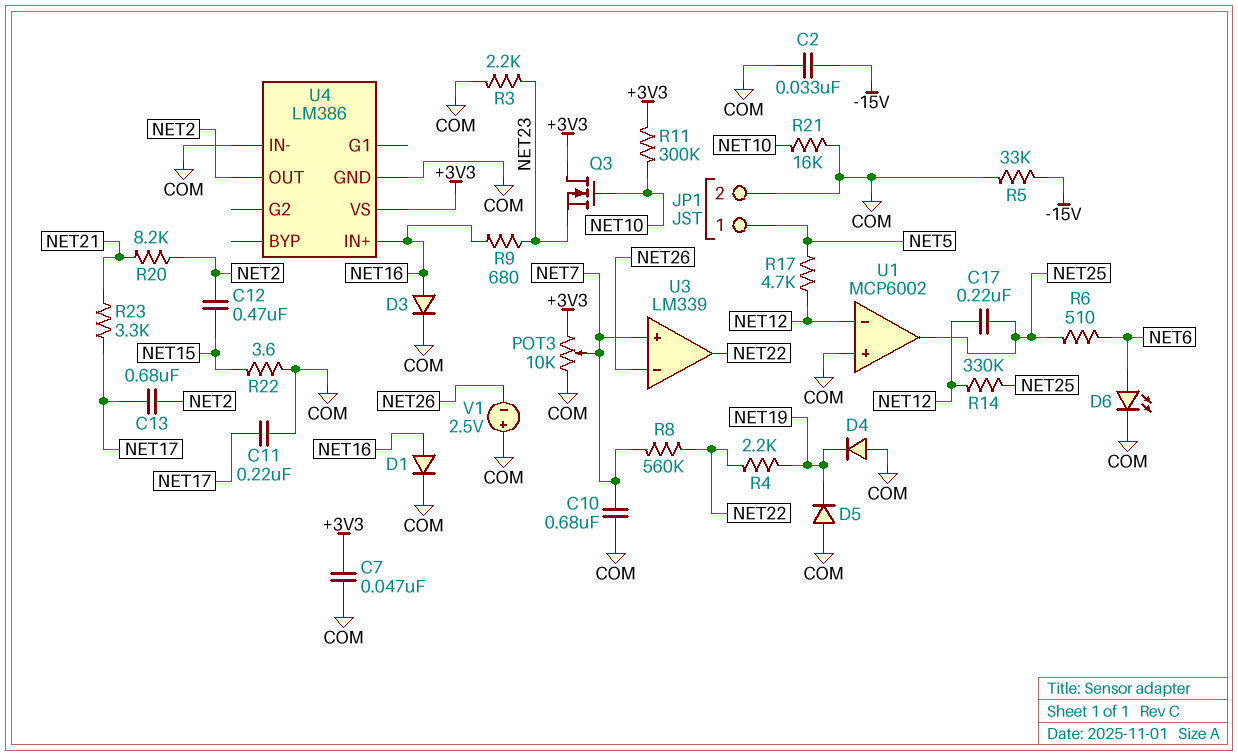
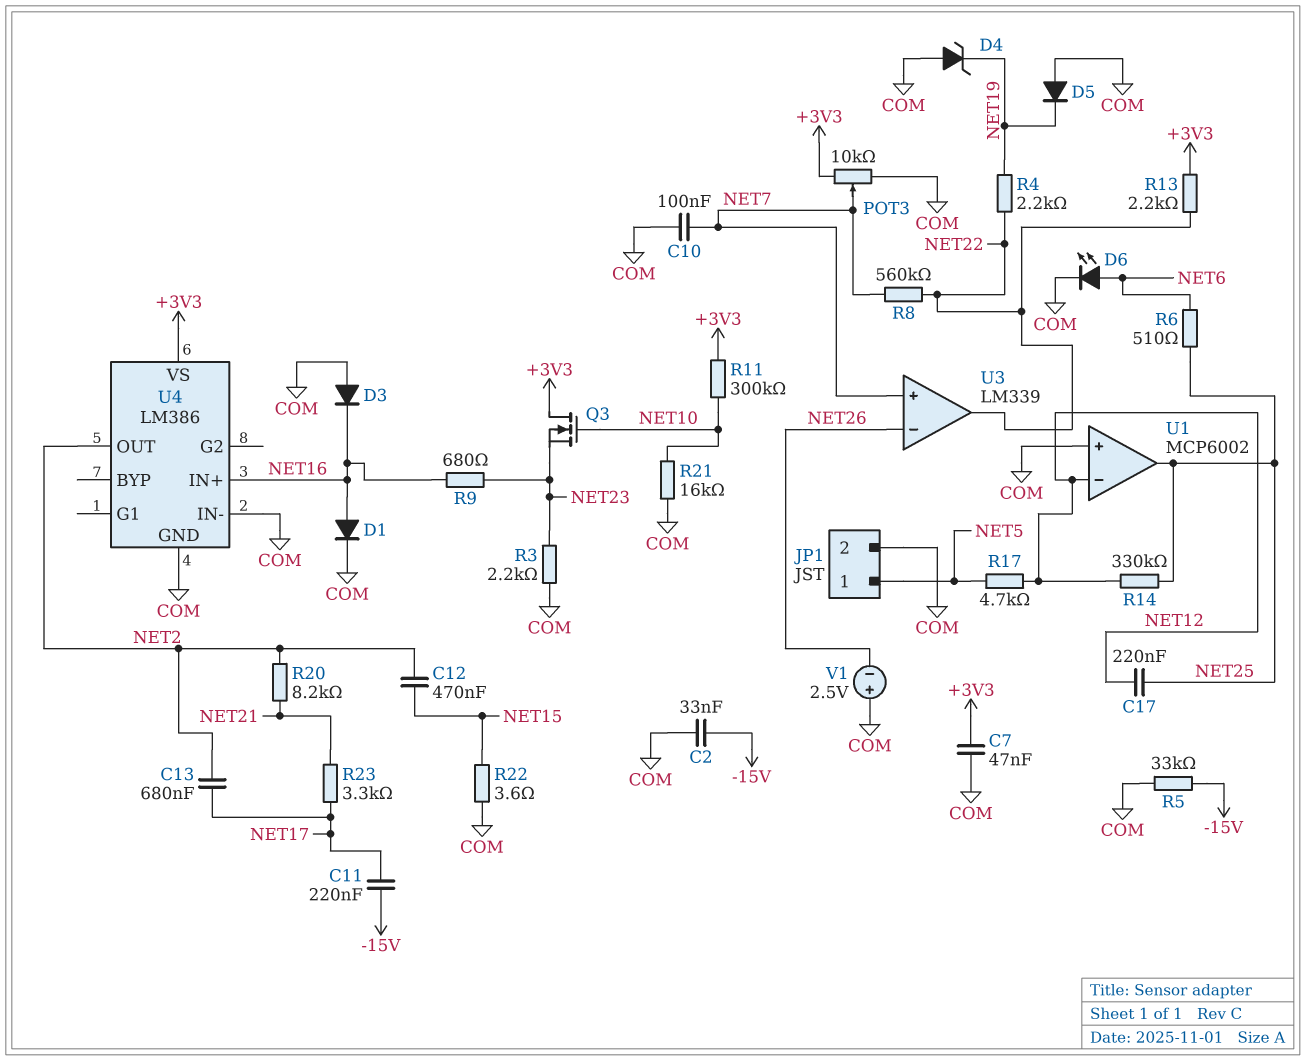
C10: 680nF (COM, NET7) -> 100nF (COM, NET7)
C11: 220nF (COM, NET17) -> 220nF (-15V, NET17)
D3: diode (A NET16, K COM) -> diode (A COM, K NET16)
D4: diode (A COM, K NET19) -> zener (A COM, K NET19)
R13: none -> 2.2k (+3V3, NET22)

